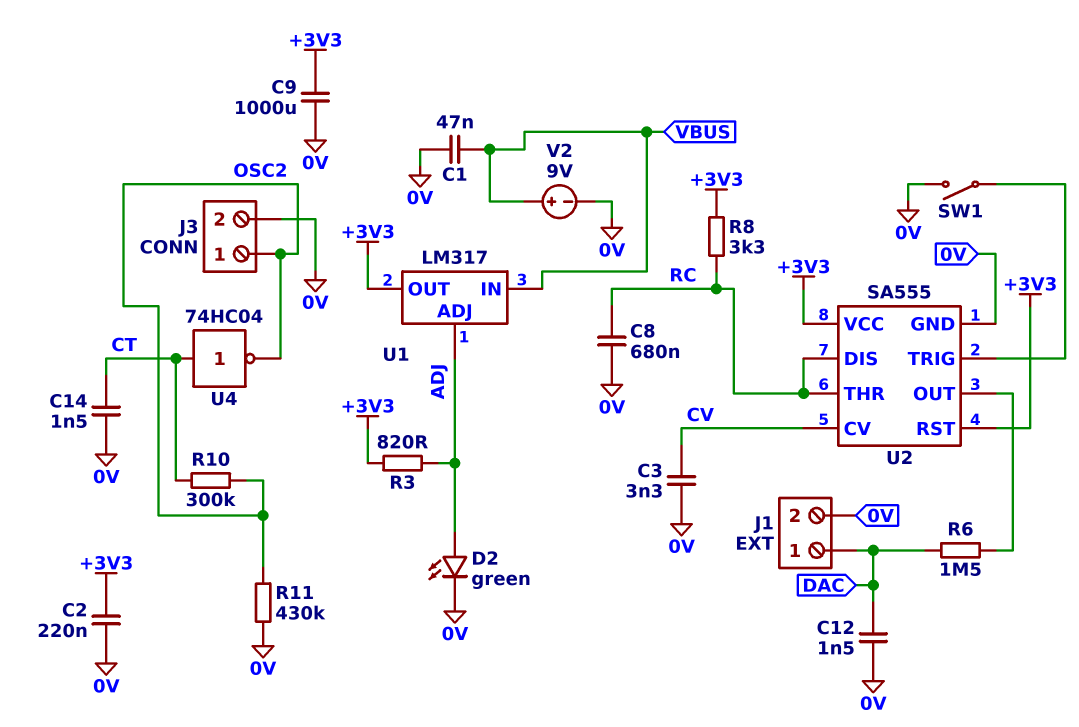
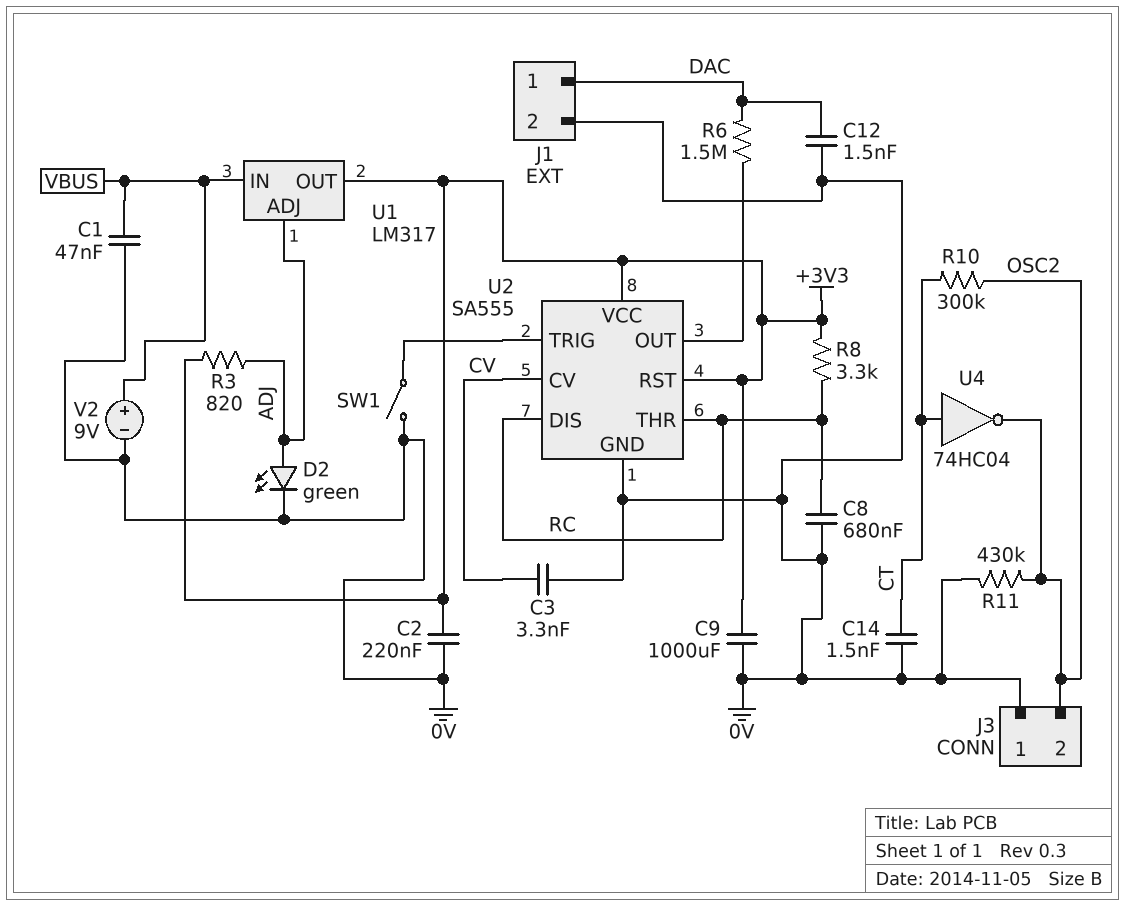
J3 pin 1: OSC2 -> 0V
J3 pin 2: 0V -> OSC2

